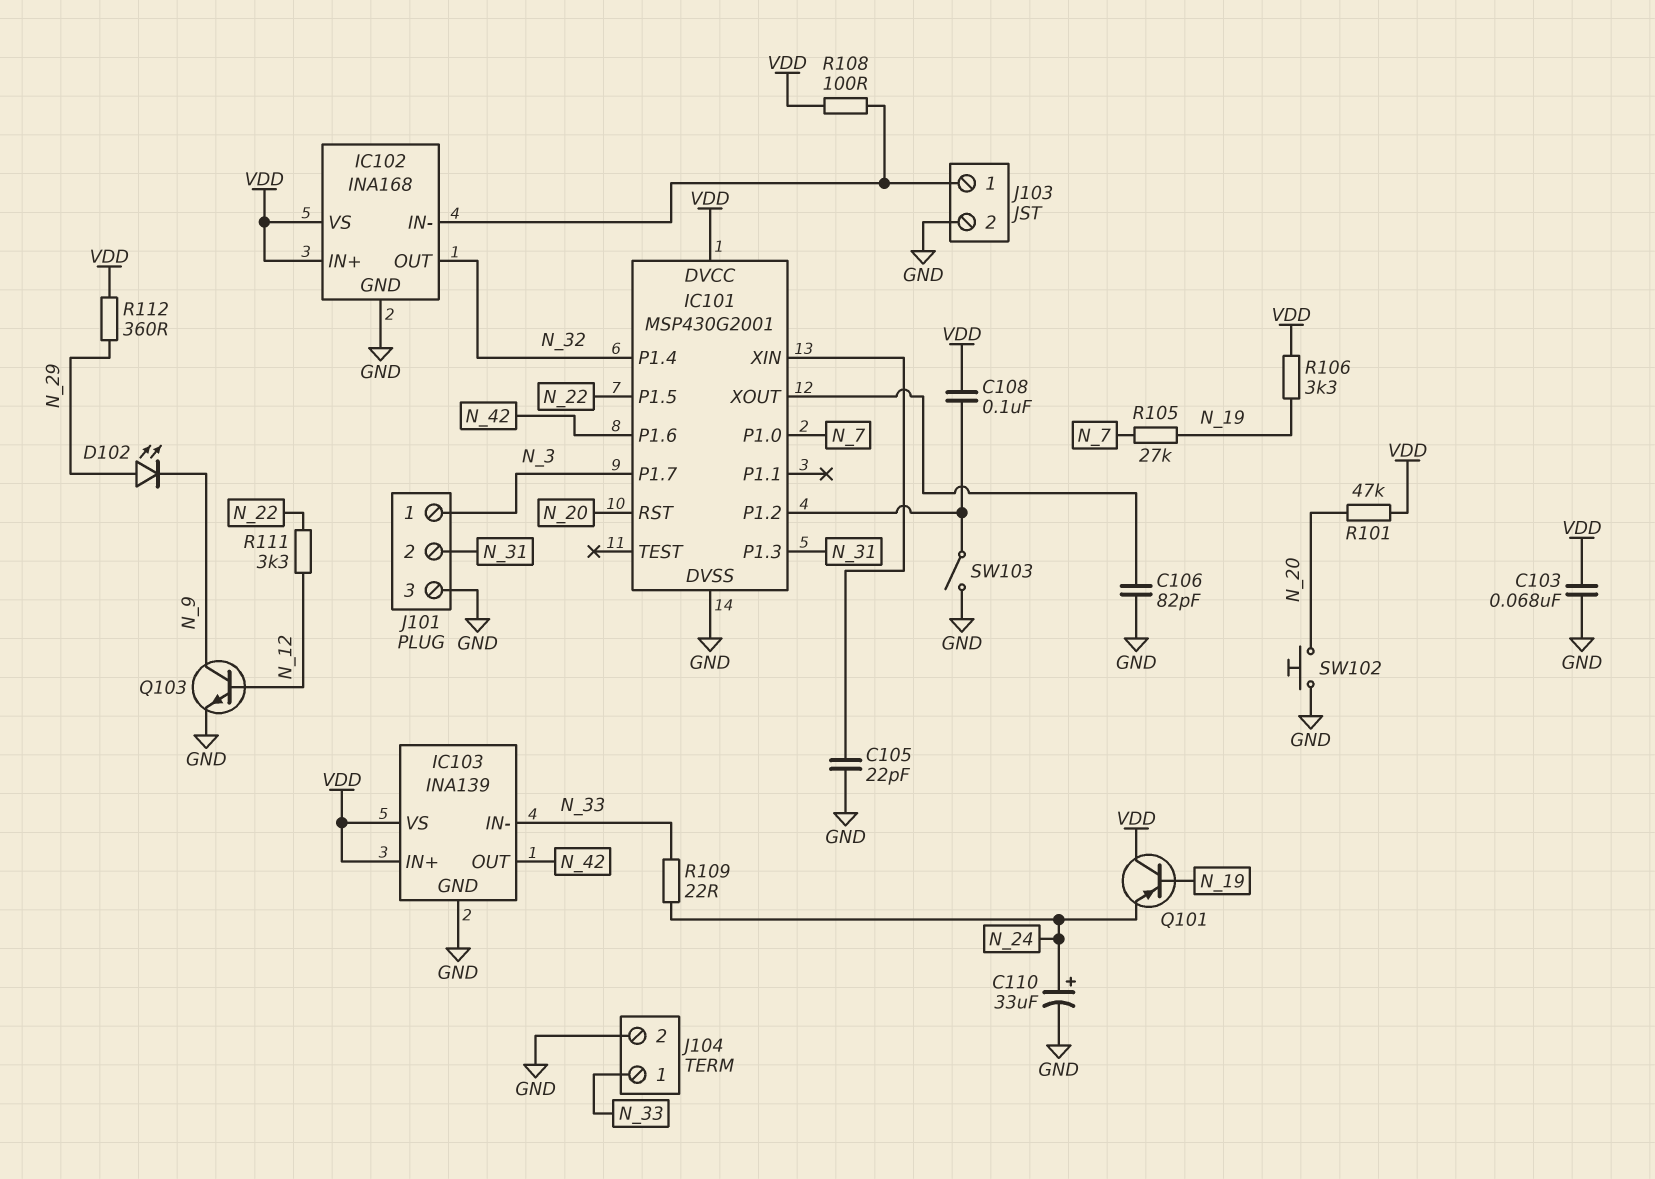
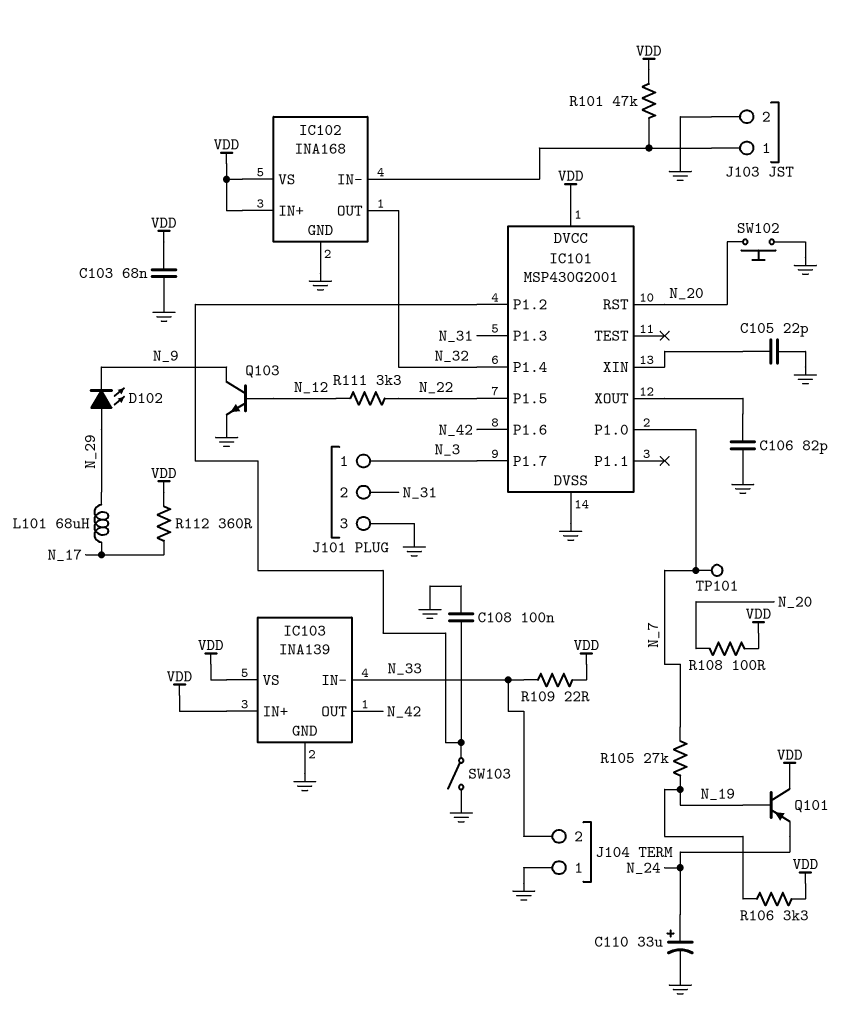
C108: 100nF (IC101/P1.2, VDD) -> 100nF (GND, IC101/P1.2)
J104 pin 1: N_33 -> GND
J104 pin 2: GND -> N_33
L101: none -> 68uH (N_17, N_29)
R101: 47k (N_20, VDD) -> 47k (IC102/IN-, VDD)
R108: 100 (IC102/IN-, VDD) -> 100 (N_20, VDD)
R109: 22 (N_24, N_33) -> 22 (N_33, VDD)
R112: 360 (N_29, VDD) -> 360 (N_17, VDD)
TP101: none -> test point (N_7)

